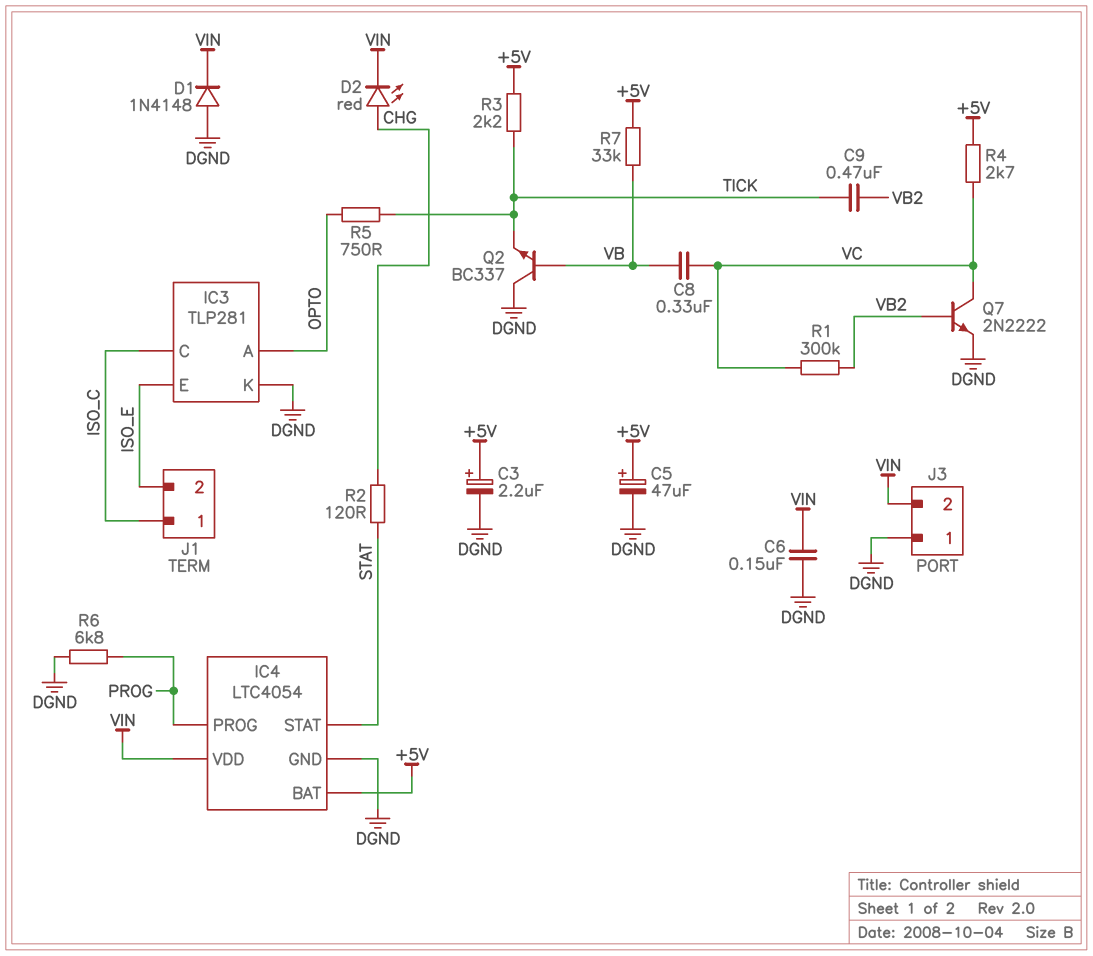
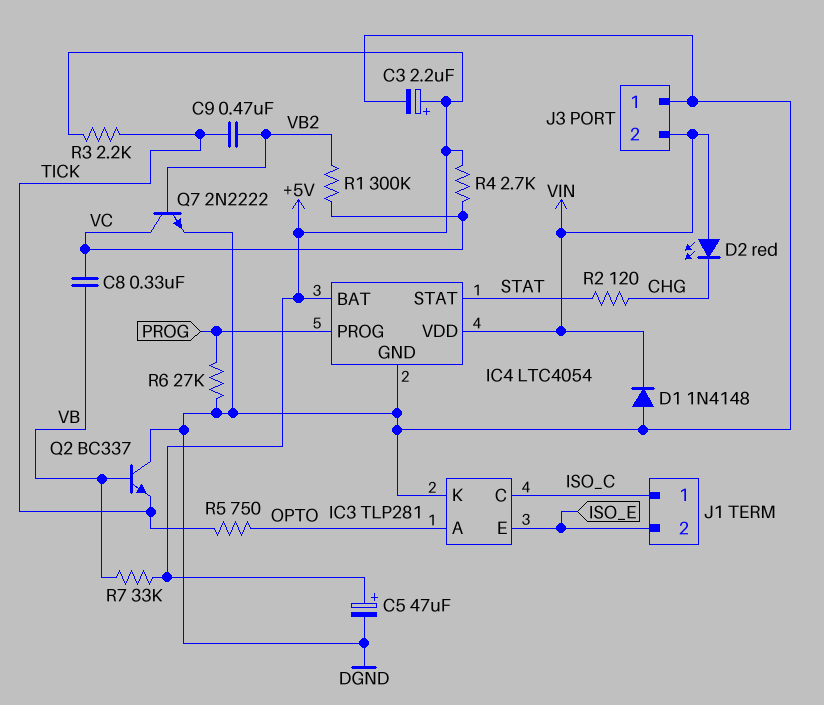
C6: 150nF (DGND, VIN) -> none
D2: LED red (A CHG, K VIN) -> LED red (A VIN, K CHG)
R6: 6.8k (DGND, PROG) -> 27k (DGND, PROG)

